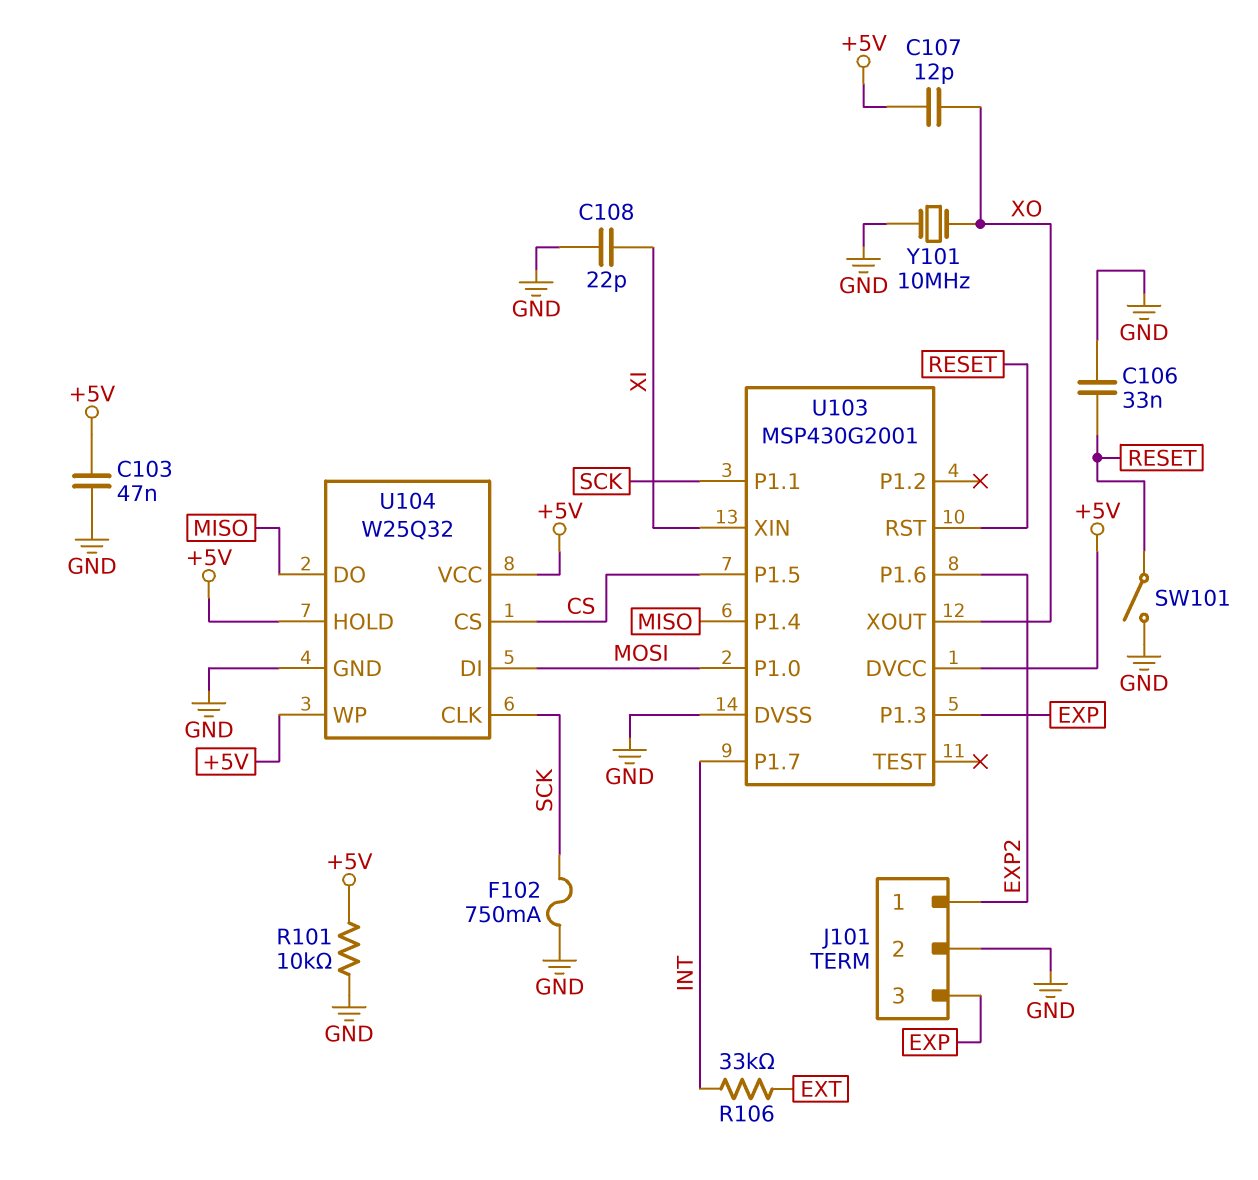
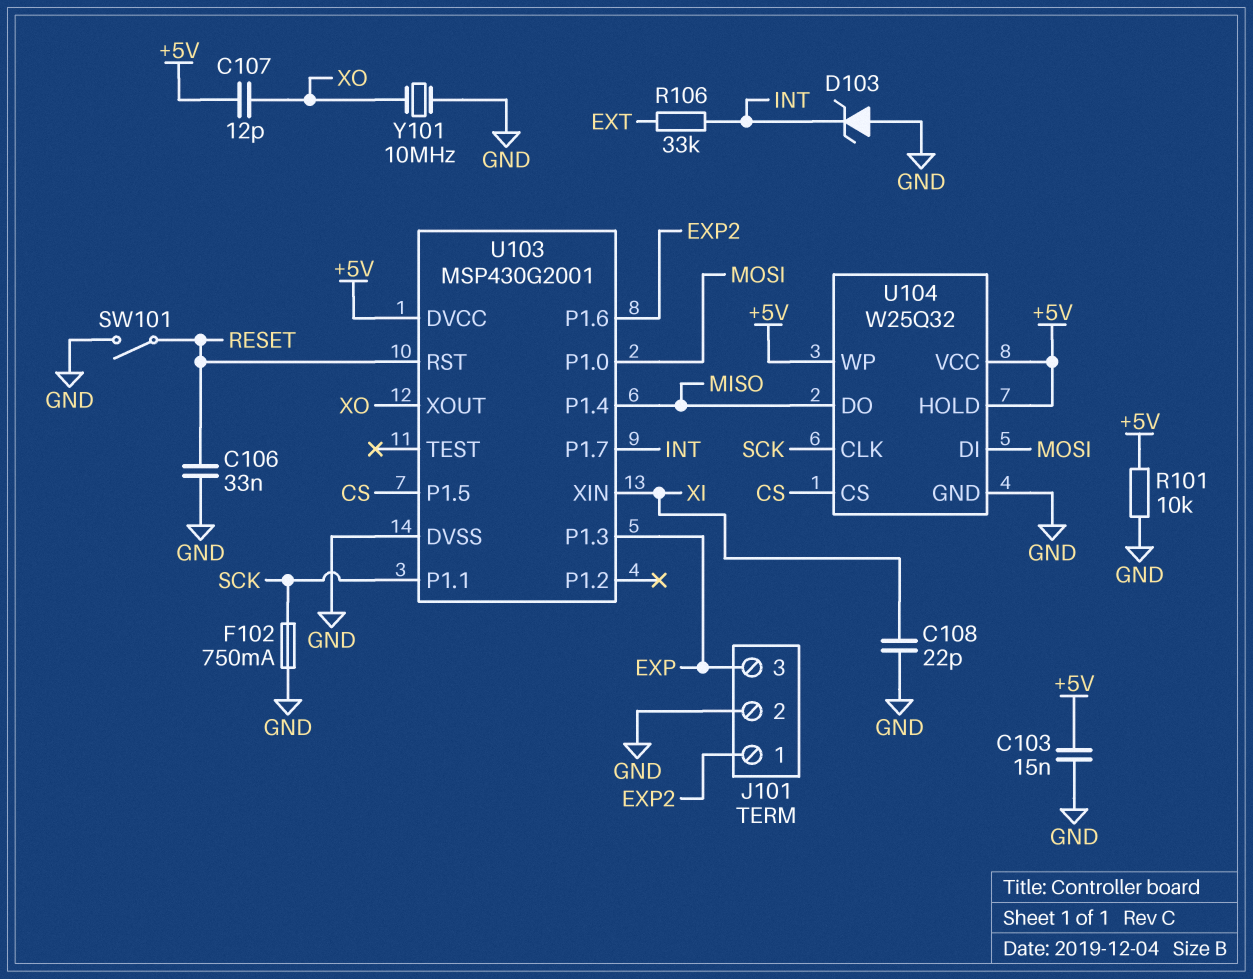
C103: 47nF (+5V, GND) -> 15nF (+5V, GND)
D103: none -> zener (A GND, K INT)

